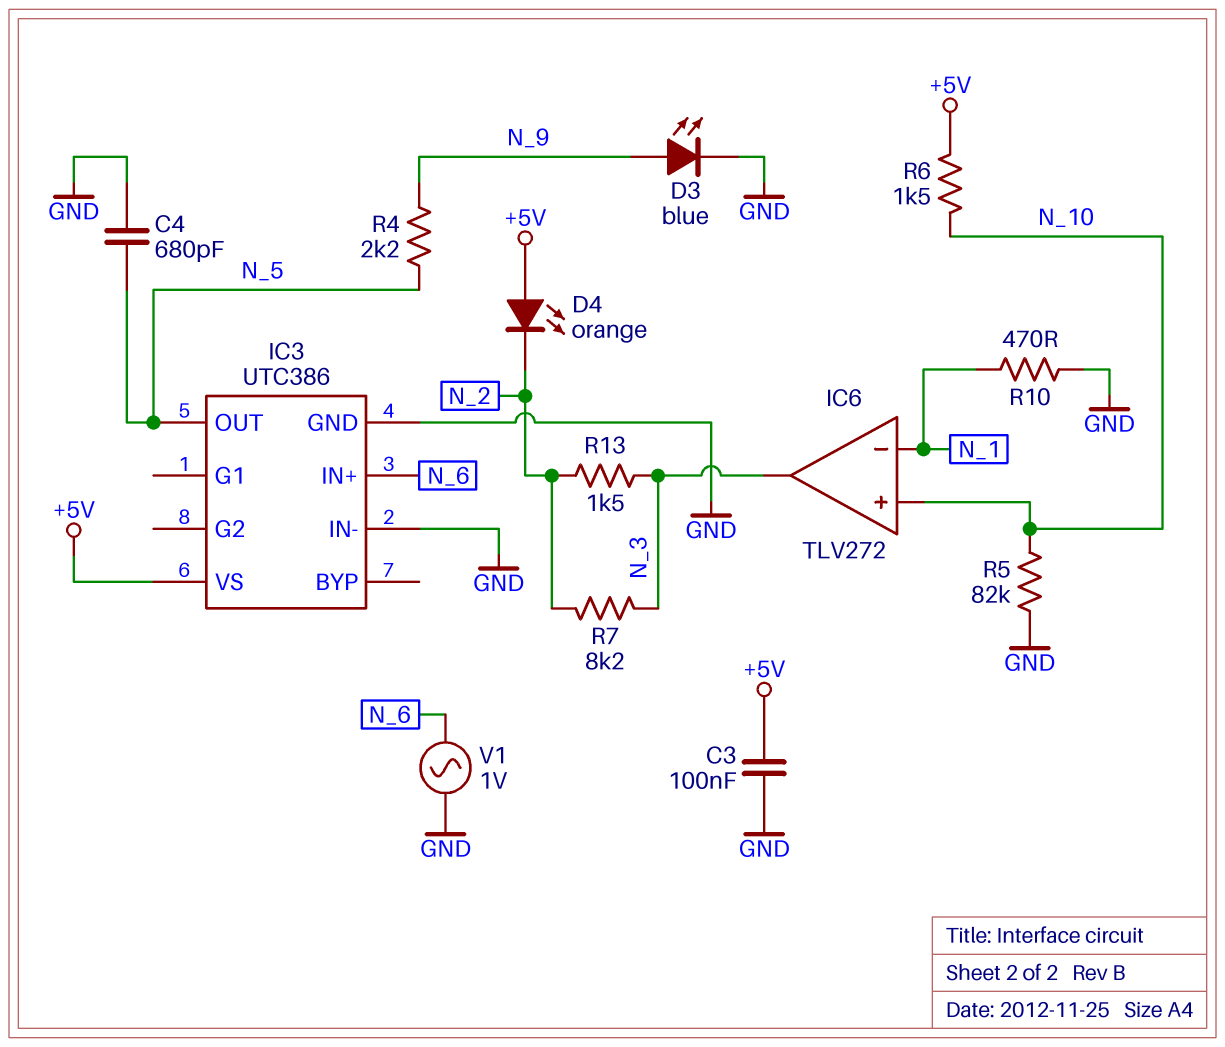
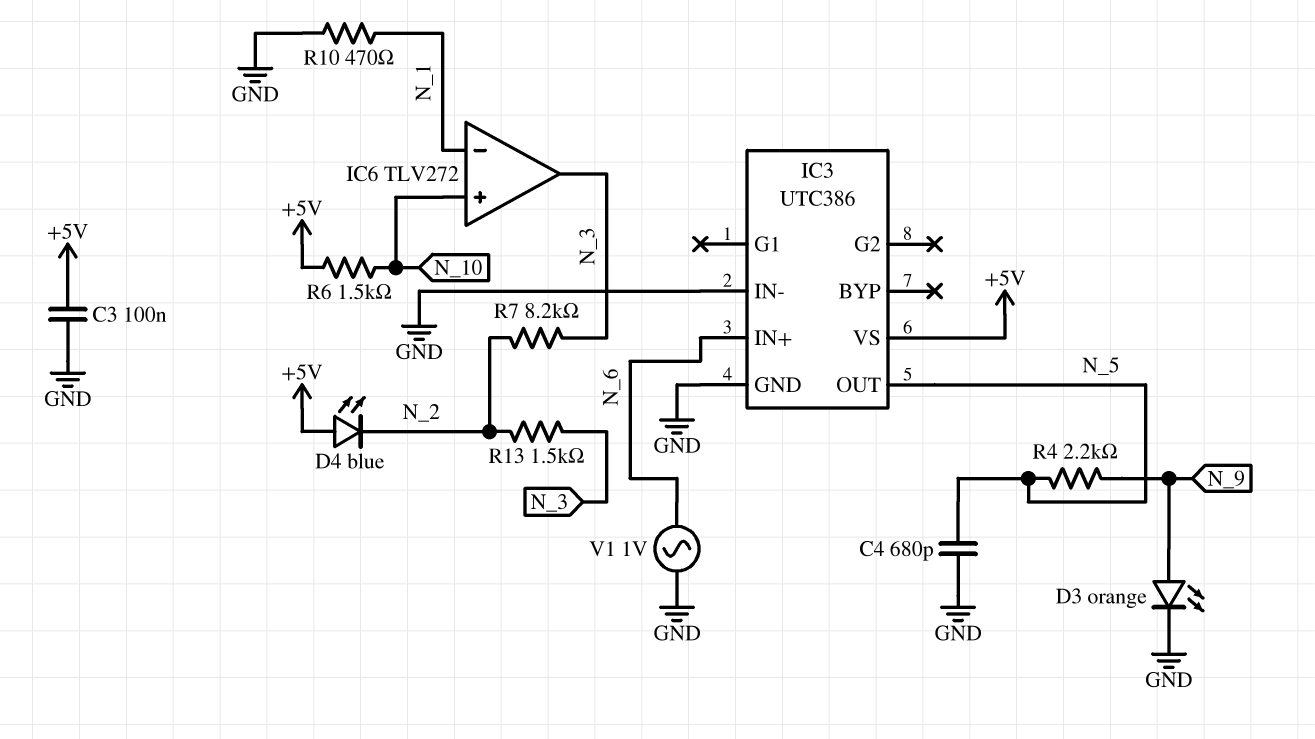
D3: LED blue (A N_9, K GND) -> LED orange (A N_9, K GND)
D4: LED orange (A +5V, K N_2) -> LED blue (A +5V, K N_2)
R5: 82k (GND, N_10) -> none

